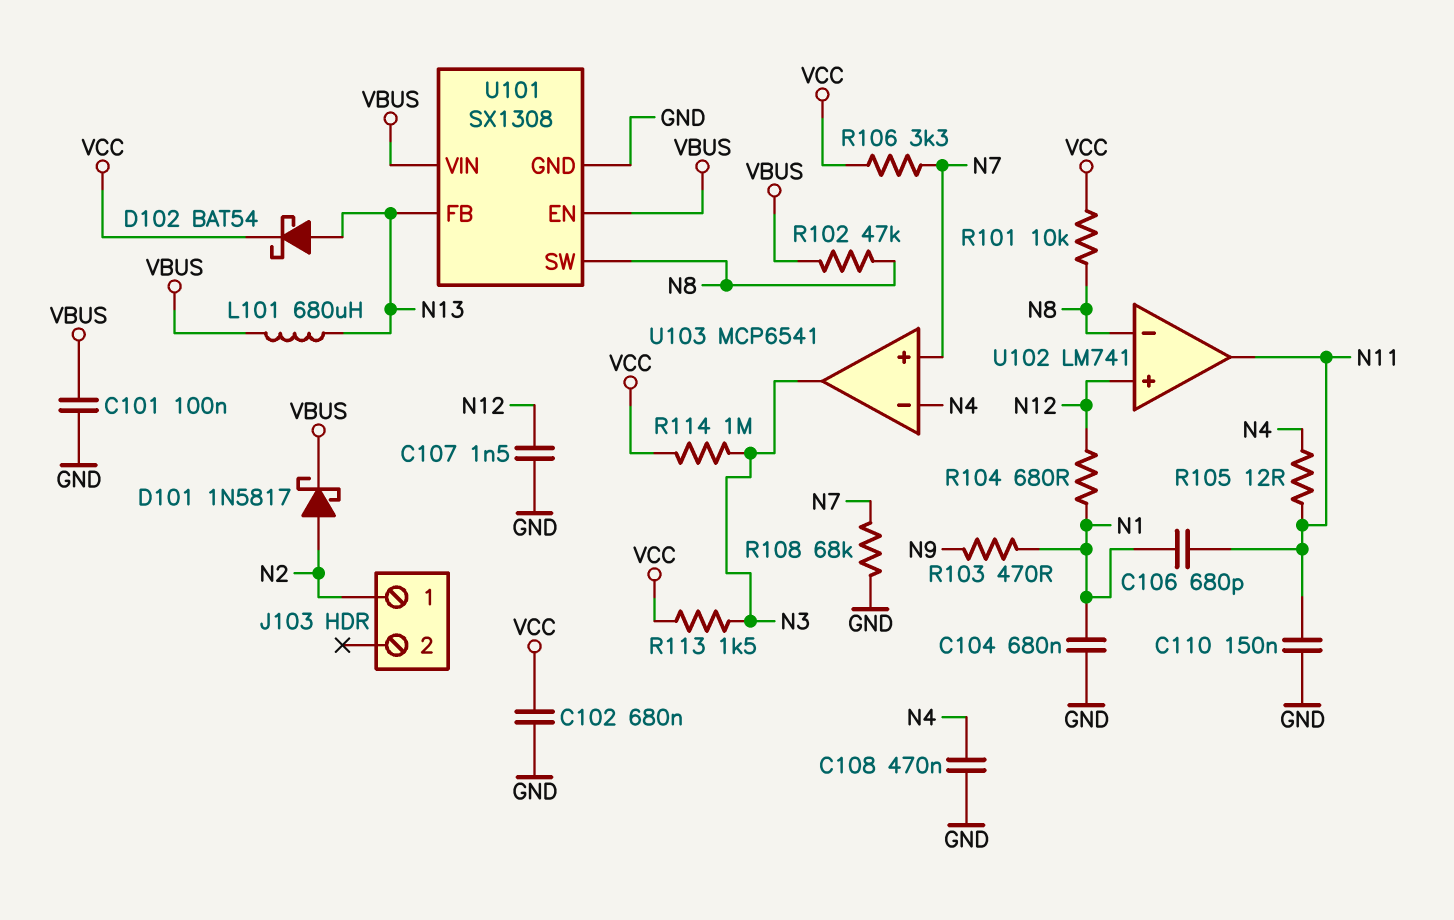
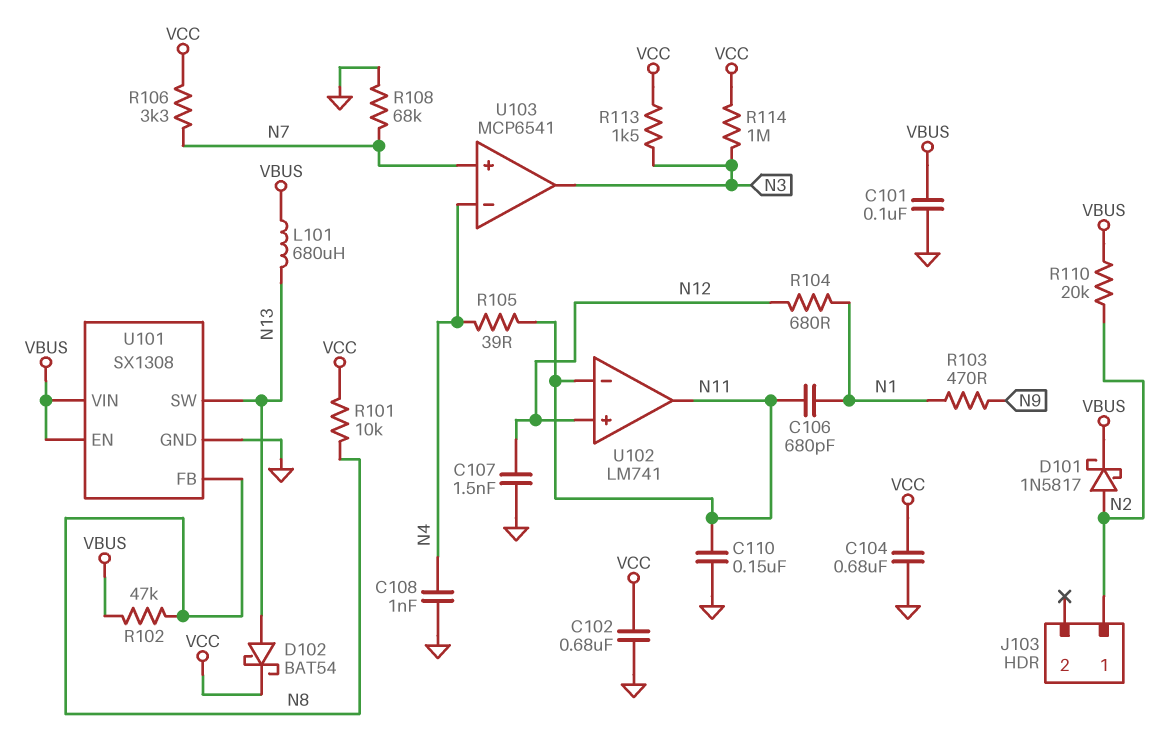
C104: 680nF (GND, N1) -> 680nF (GND, VCC)
C108: 470nF (GND, N4) -> 1nF (GND, N4)
R105: 12 (N4, N11) -> 39 (N4, N11)
R110: none -> 20k (N2, VBUS)
U101 pin FB: N13 -> N8
U101 pin SW: N8 -> N13
U102 pin in-: N8 -> N11

